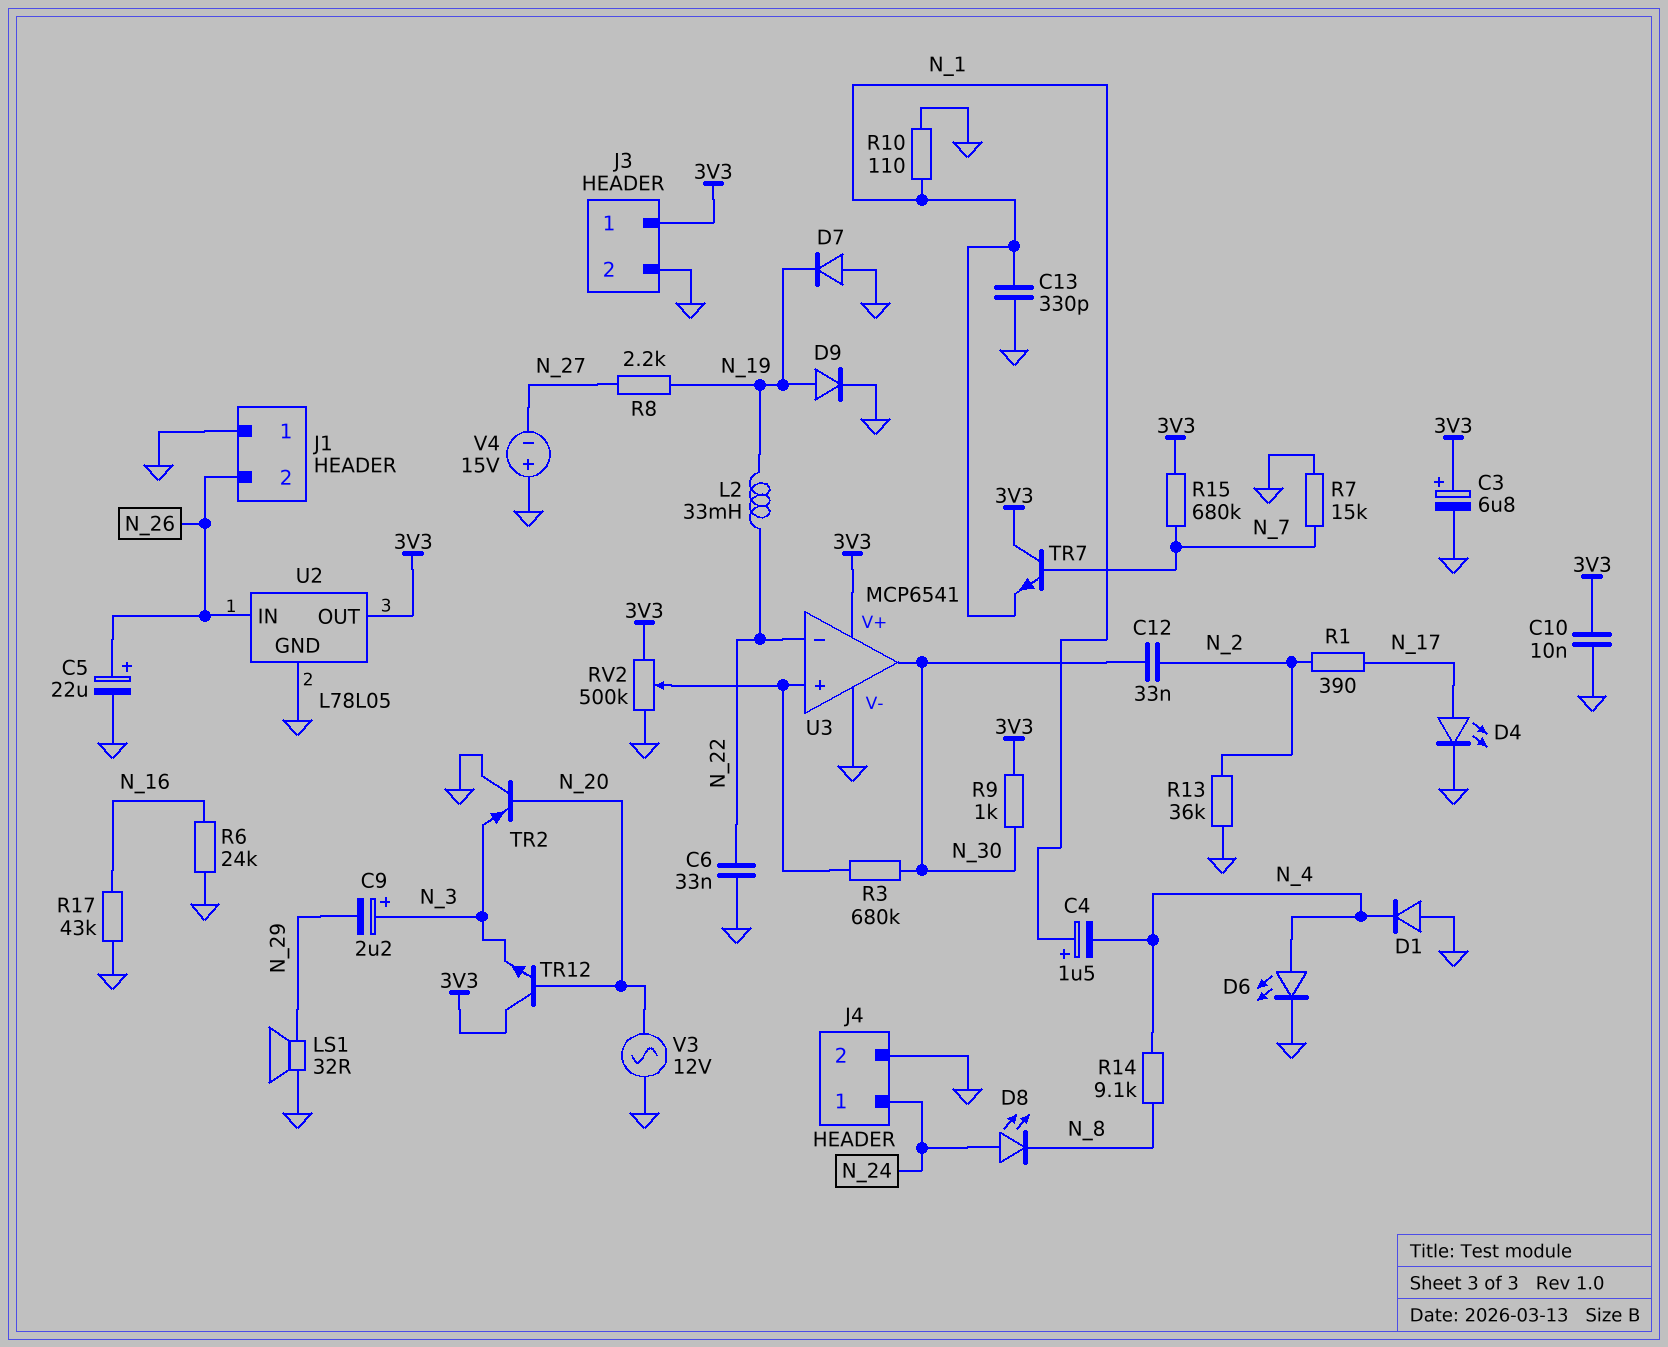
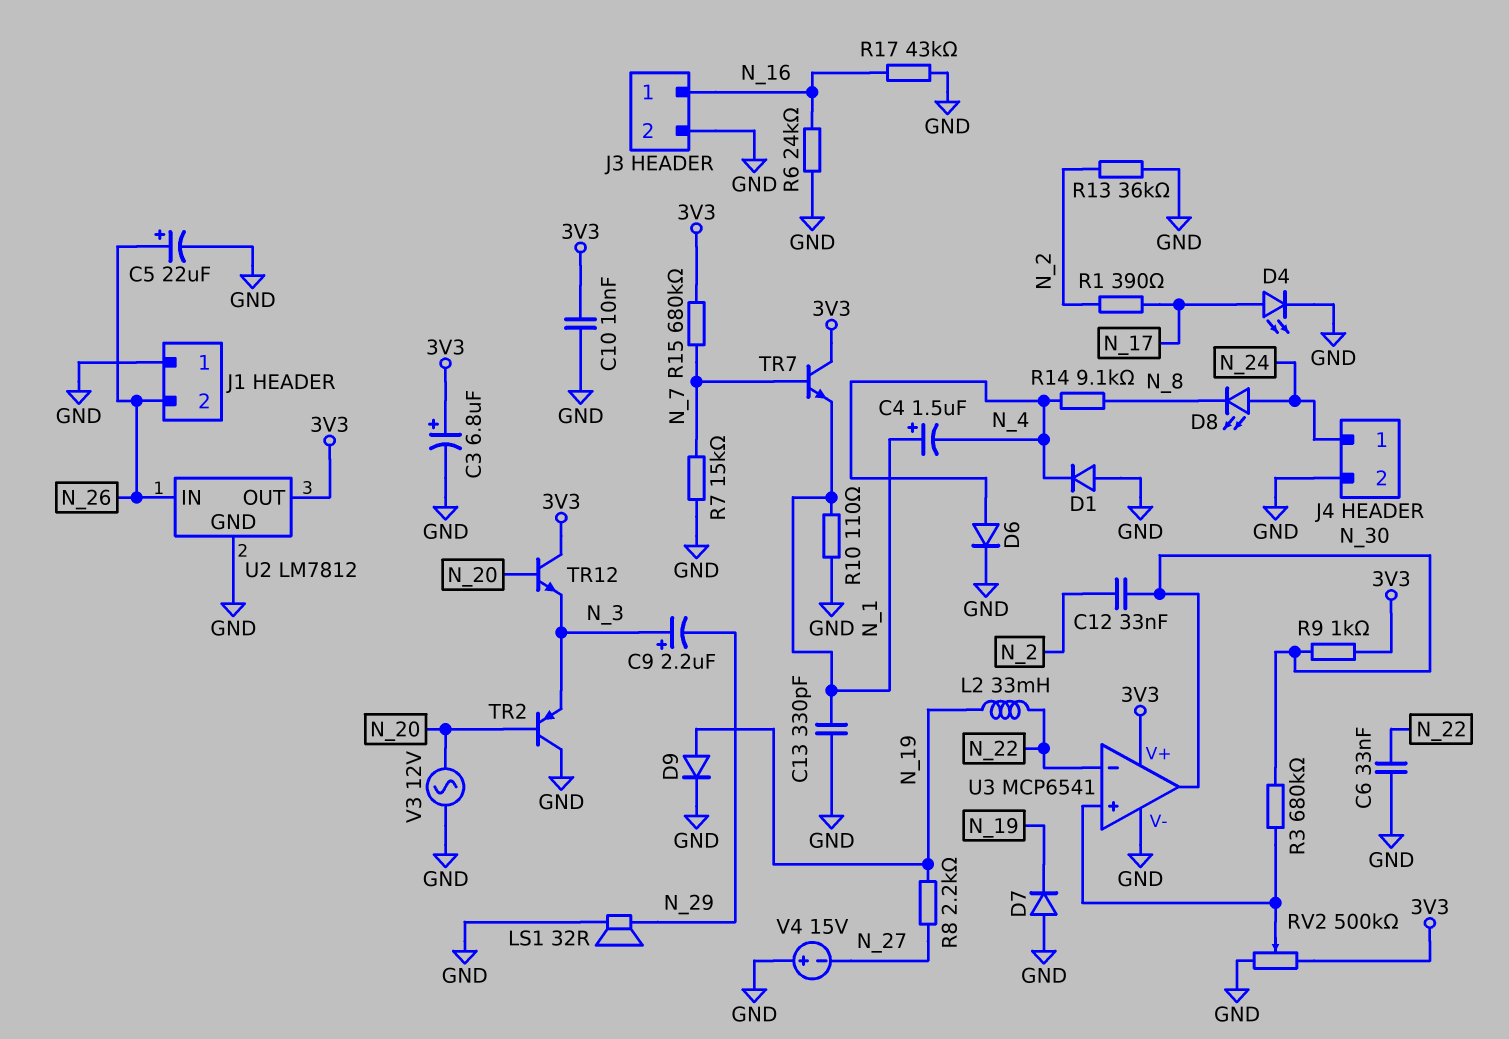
D6: LED (A N_4, K GND) -> diode (A N_4, K GND)
J3 pin 1: 3V3 -> N_16
U2: L78L05 -> LM7812

